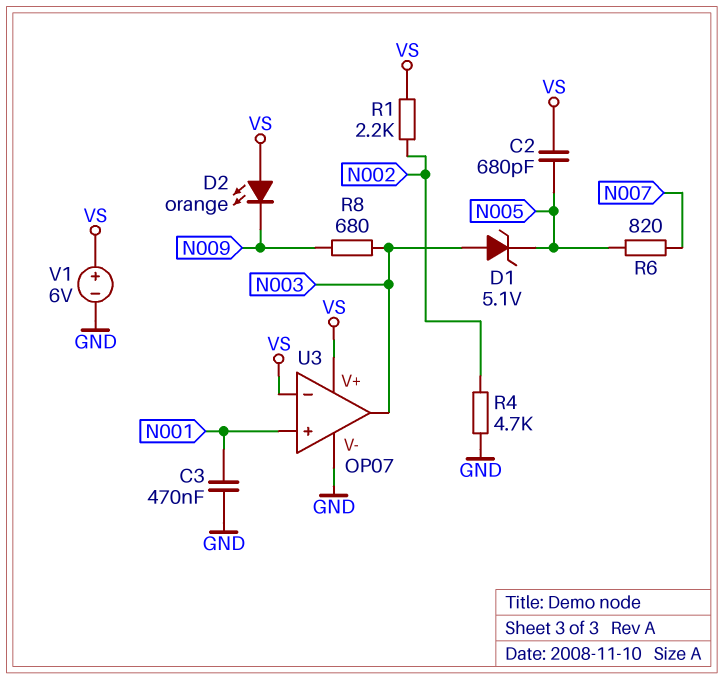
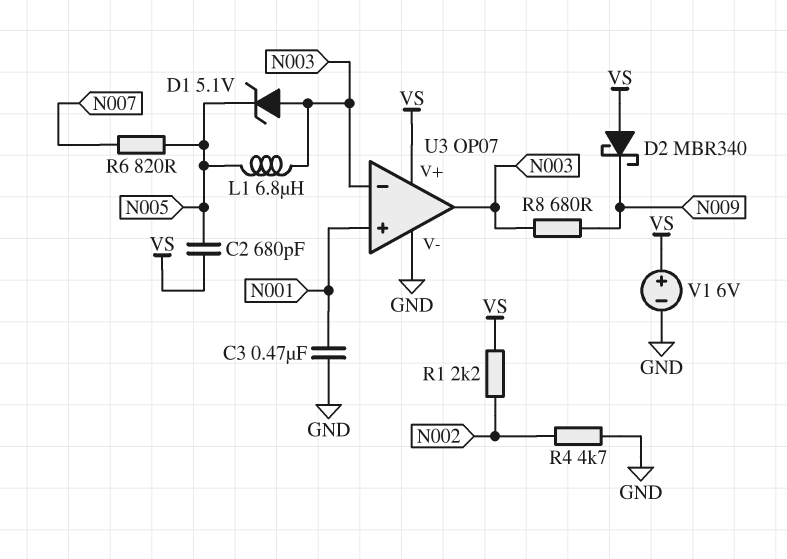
D2: LED orange (A VS, K N009) -> schottky MBR340 (A VS, K N009)
L1: none -> 6.8uH (N003, N005)
U3 pin in-: VS -> N003

